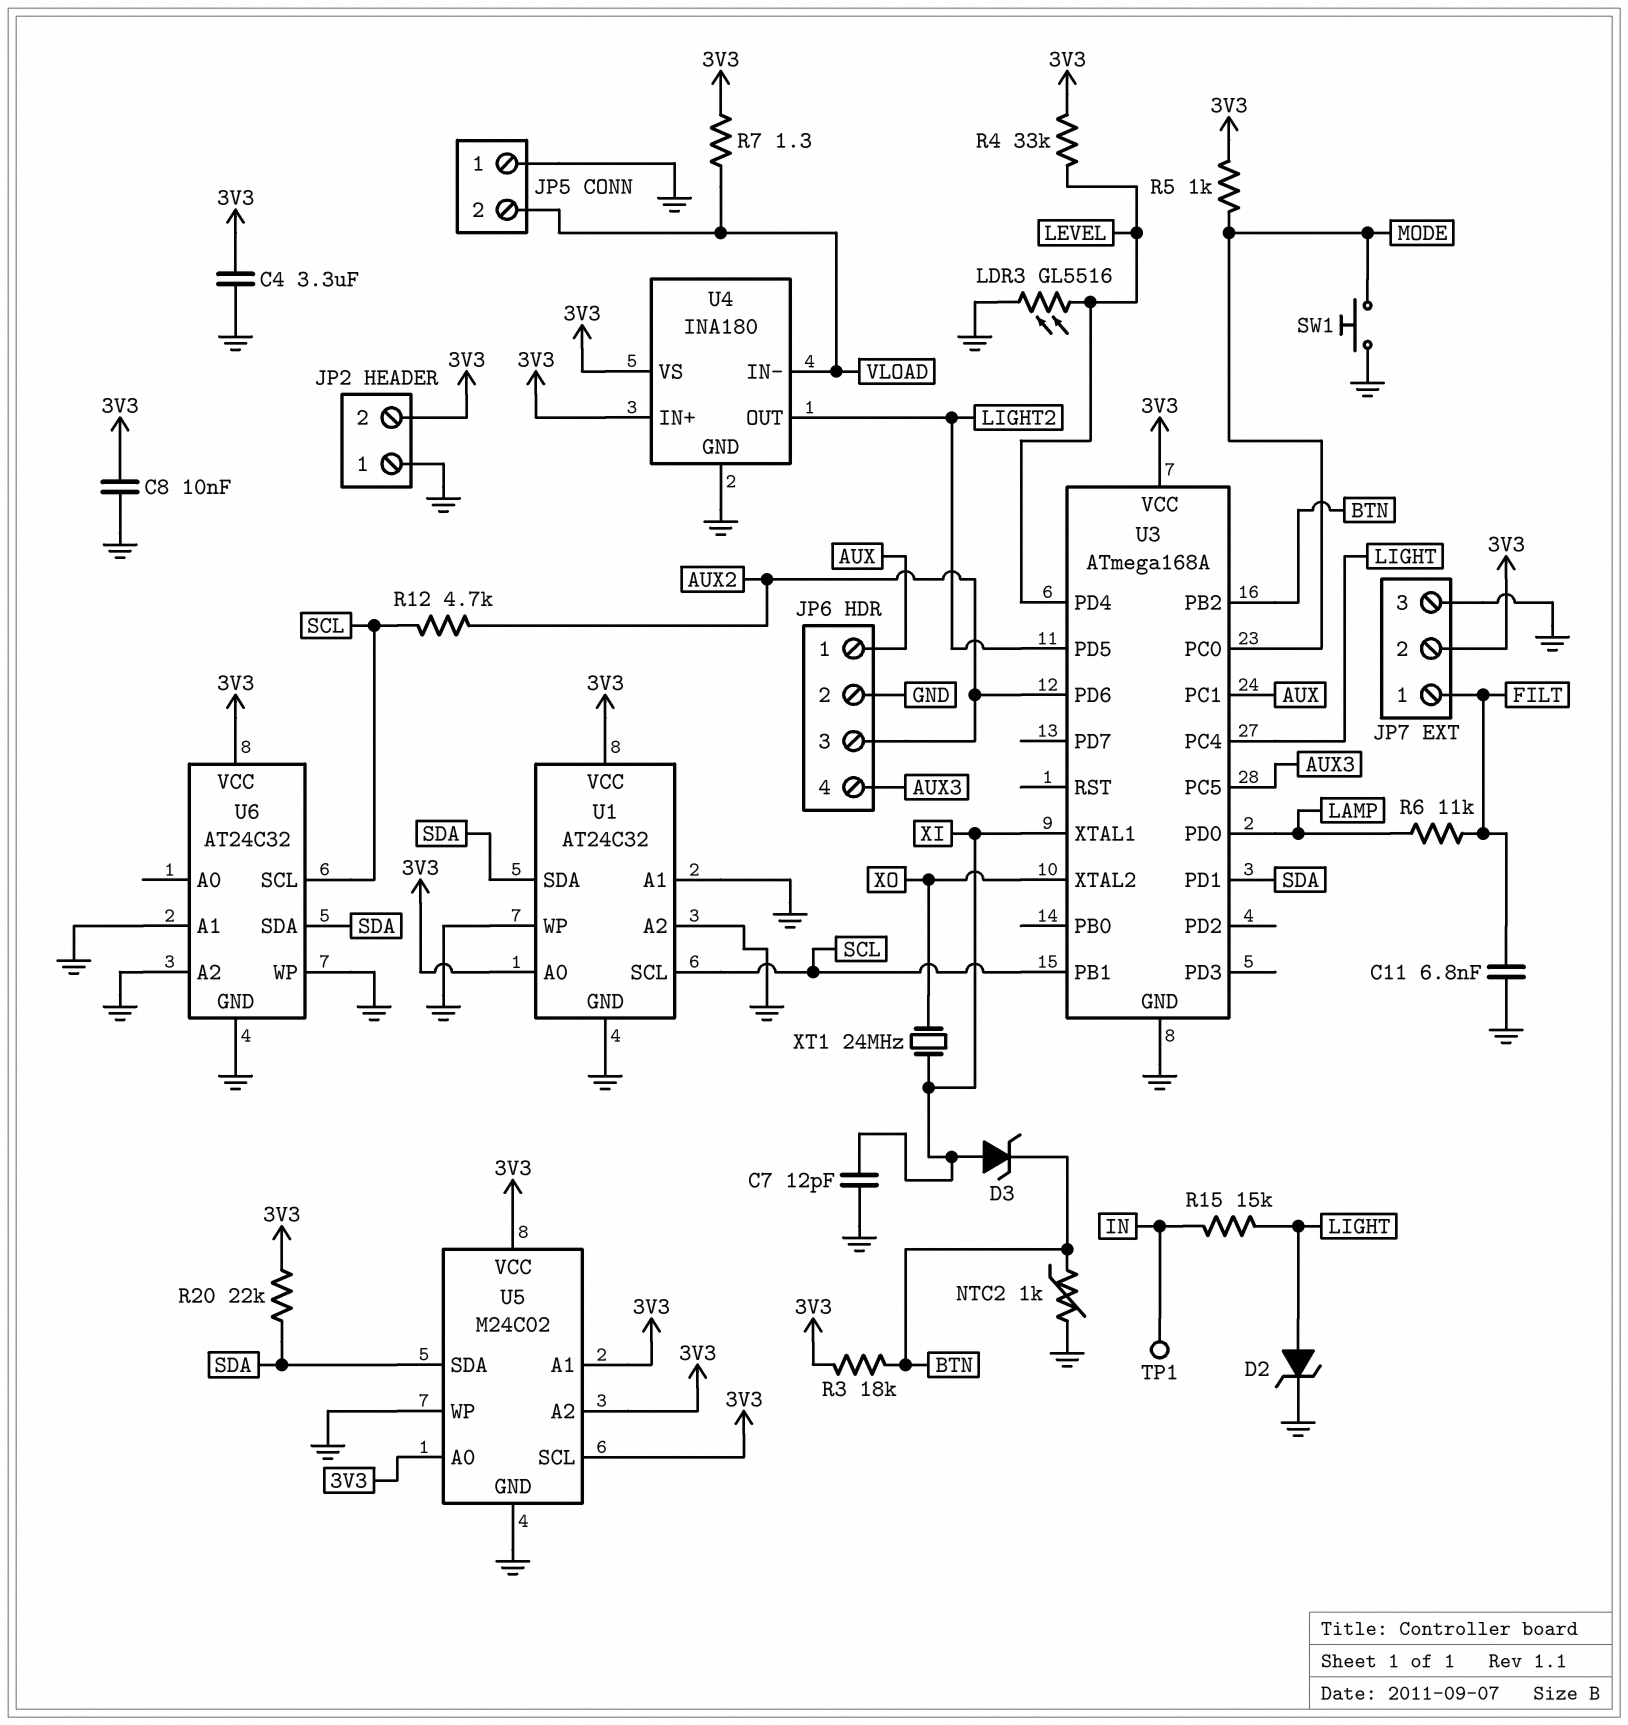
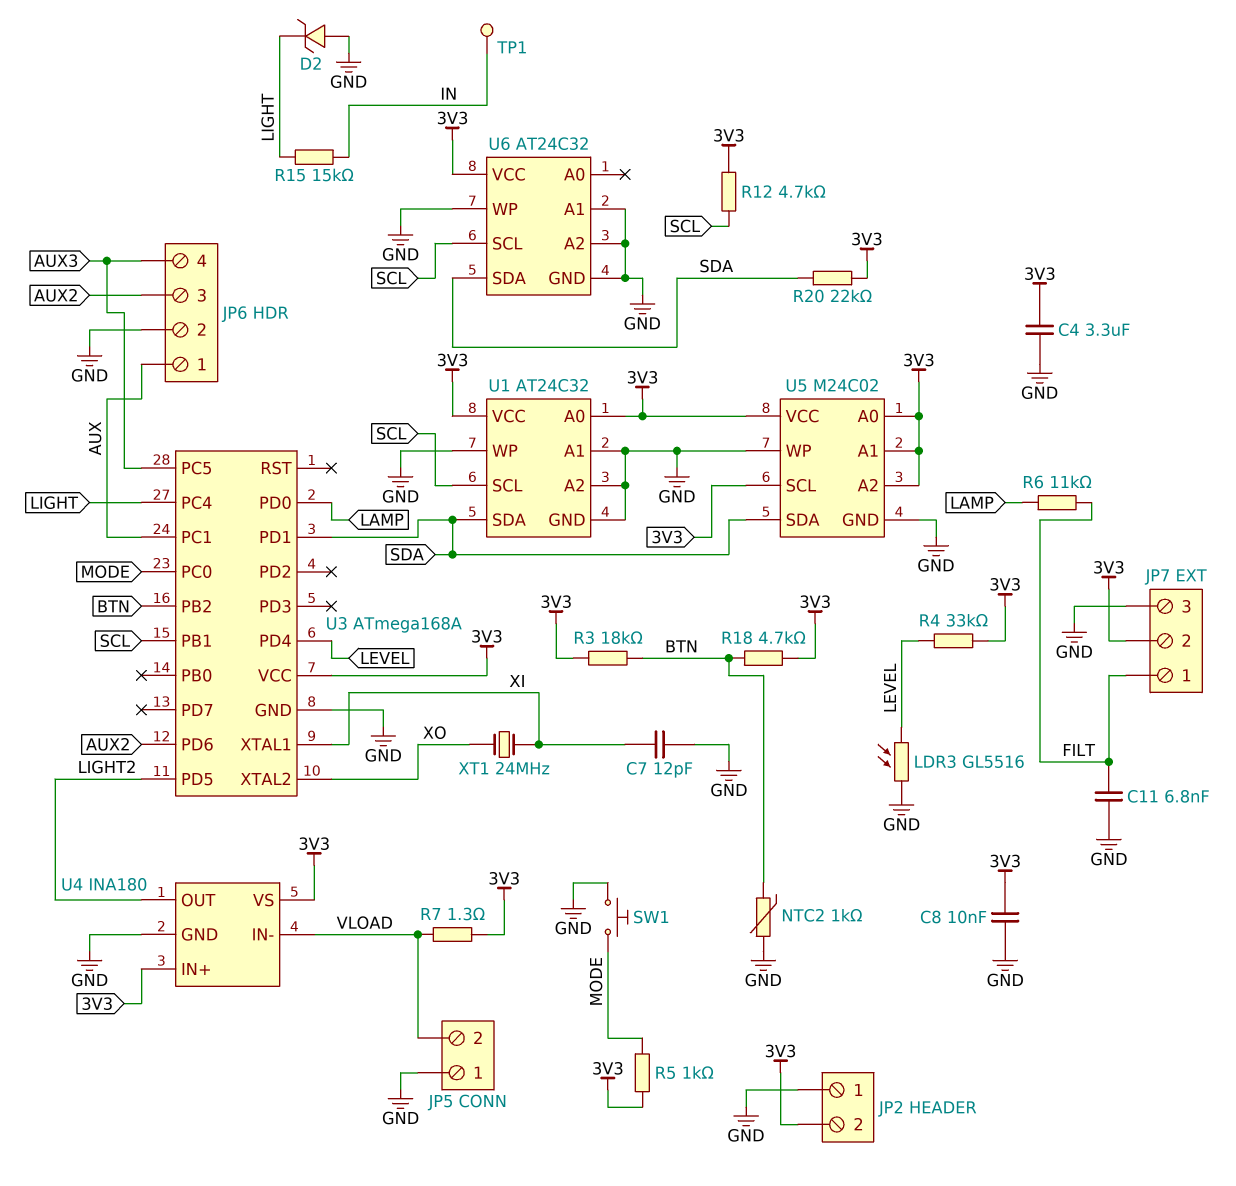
D2: zener (A LIGHT, K GND) -> zener (A GND, K LIGHT)
D3: zener (A XI, K BTN) -> none
R12: 4.7k (AUX2, SCL) -> 4.7k (3V3, SCL)
R18: none -> 4.7k (3V3, BTN)

